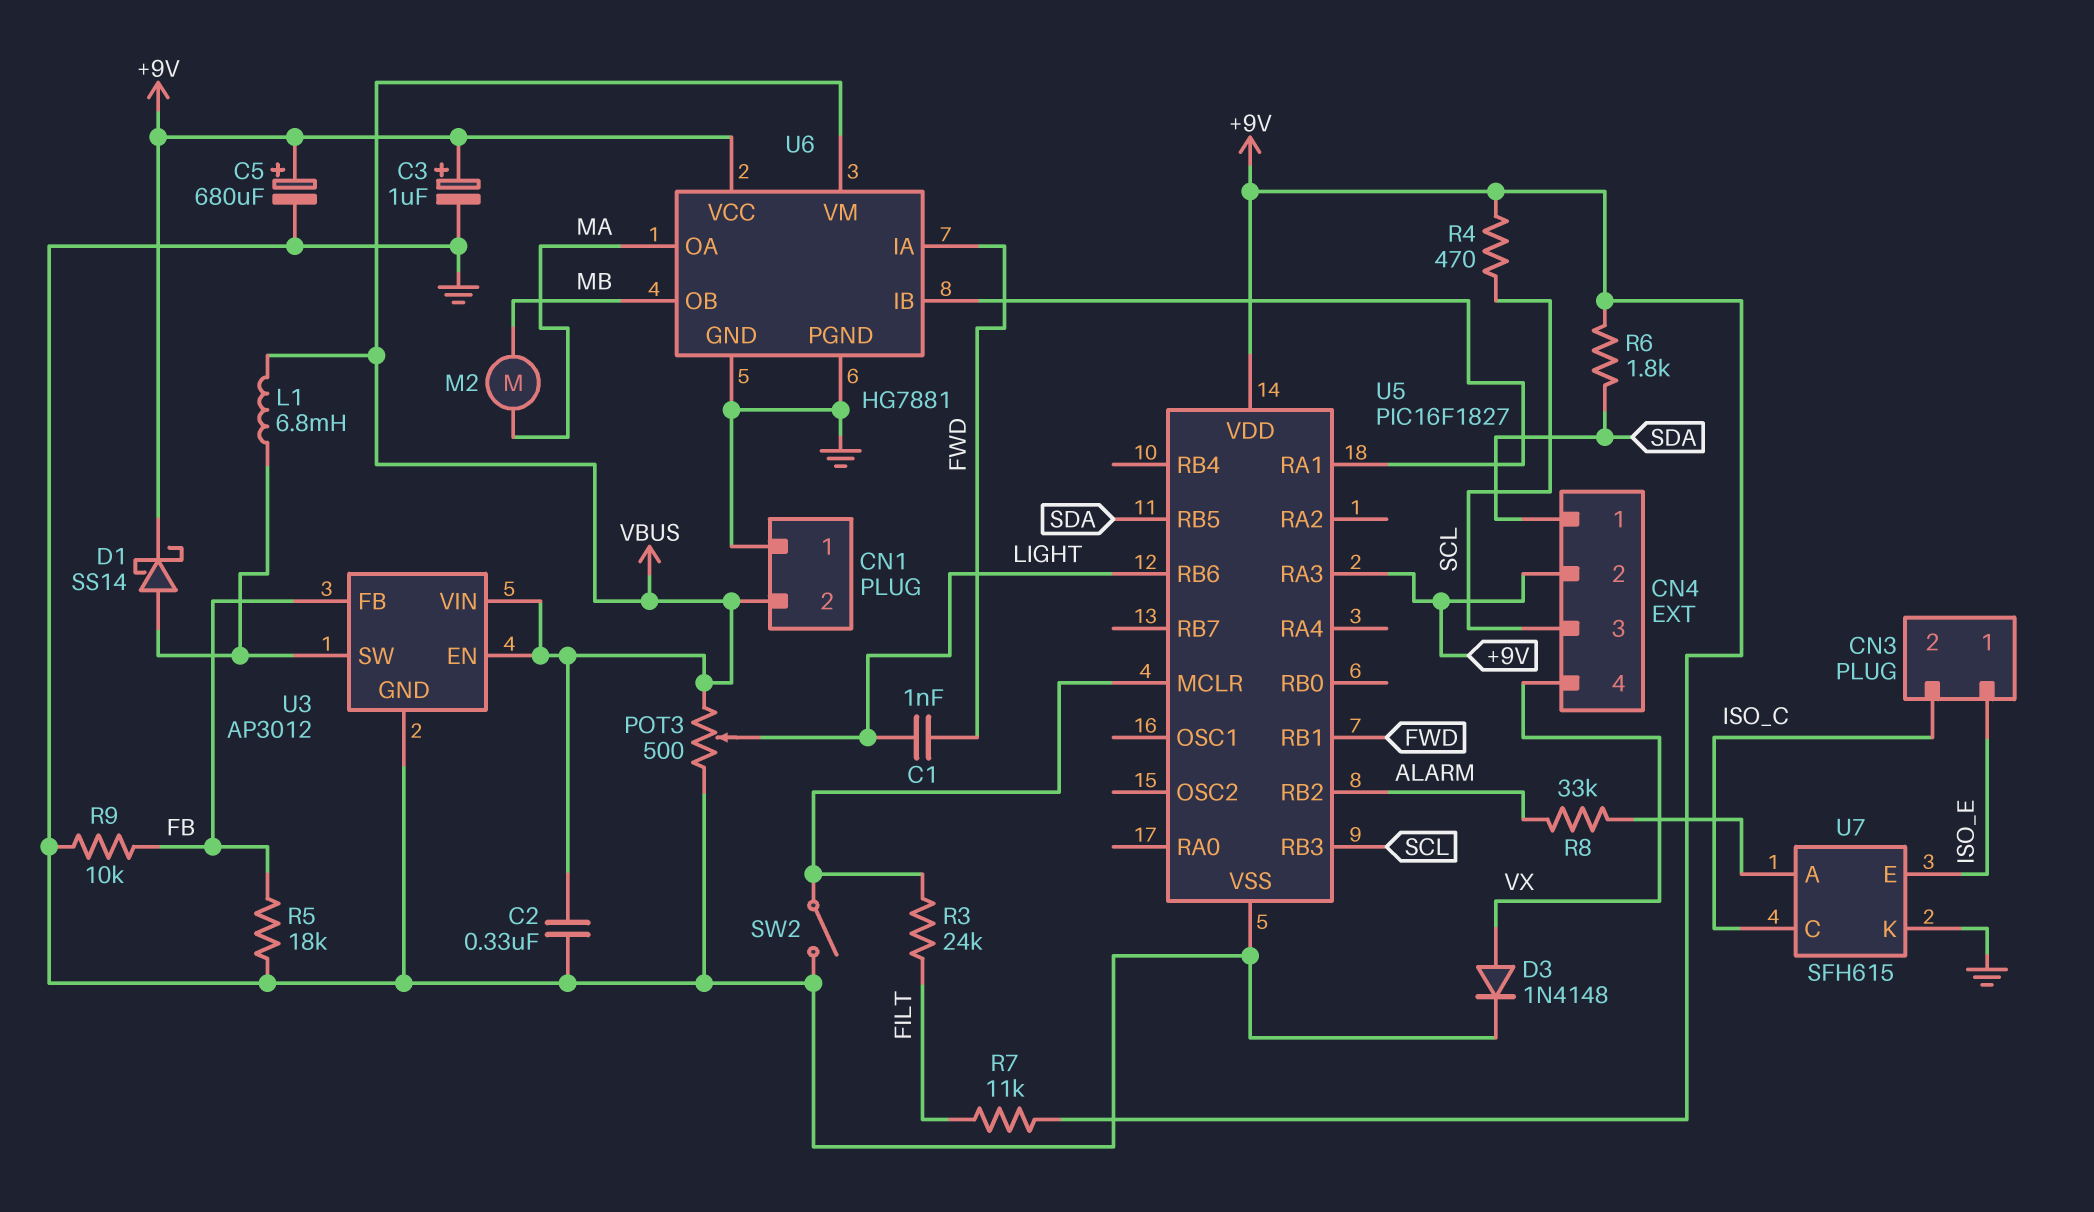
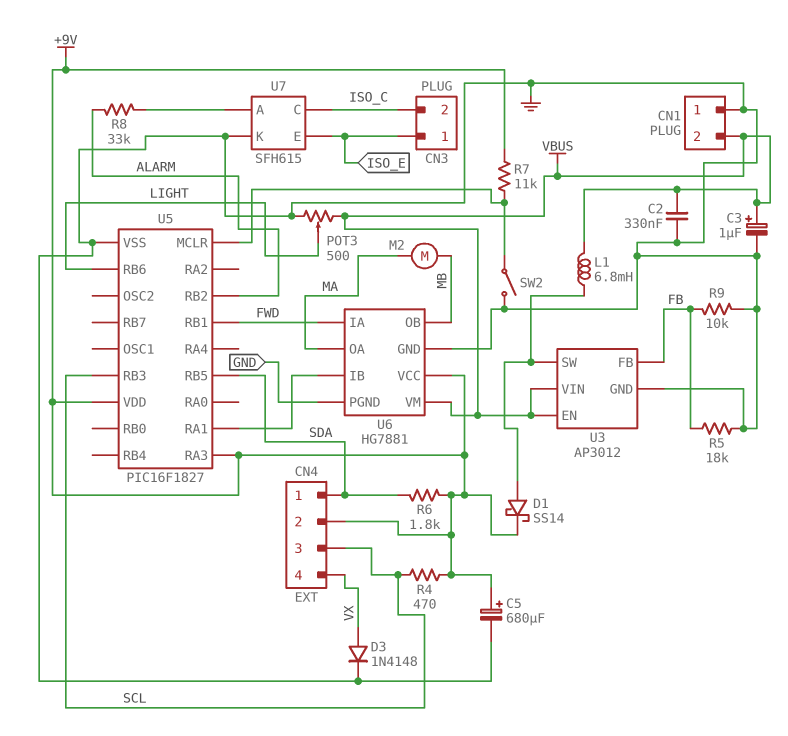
C1: 1nF (FWD, LIGHT) -> none
C3: 1uF (plus +9V, minus GND) -> 1uF (plus VBUS, minus GND)
R3: 24k (FILT, U5/MCLR) -> none
R7: 11k (+9V, FILT) -> 11k (+9V, U5/MCLR)

